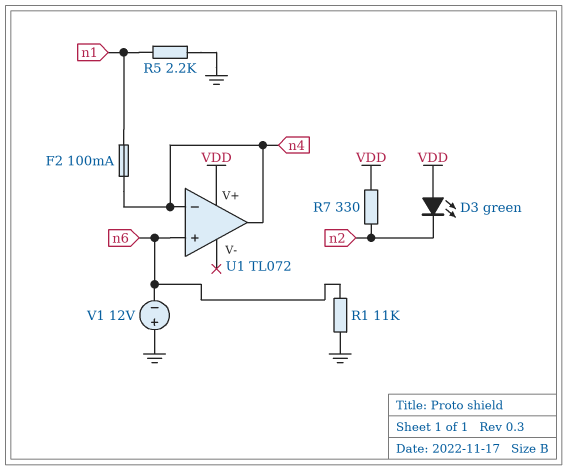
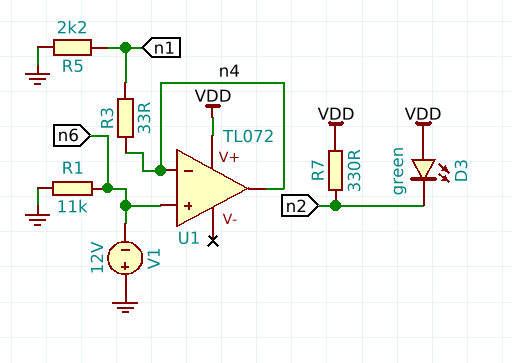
F2: 100mA (n1, n4) -> none
R3: none -> 33 (n1, n4)

